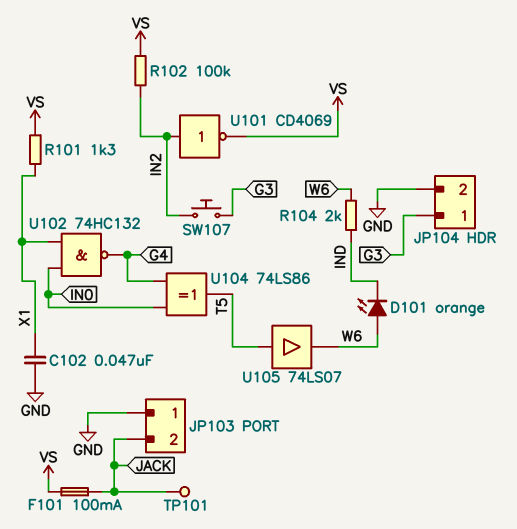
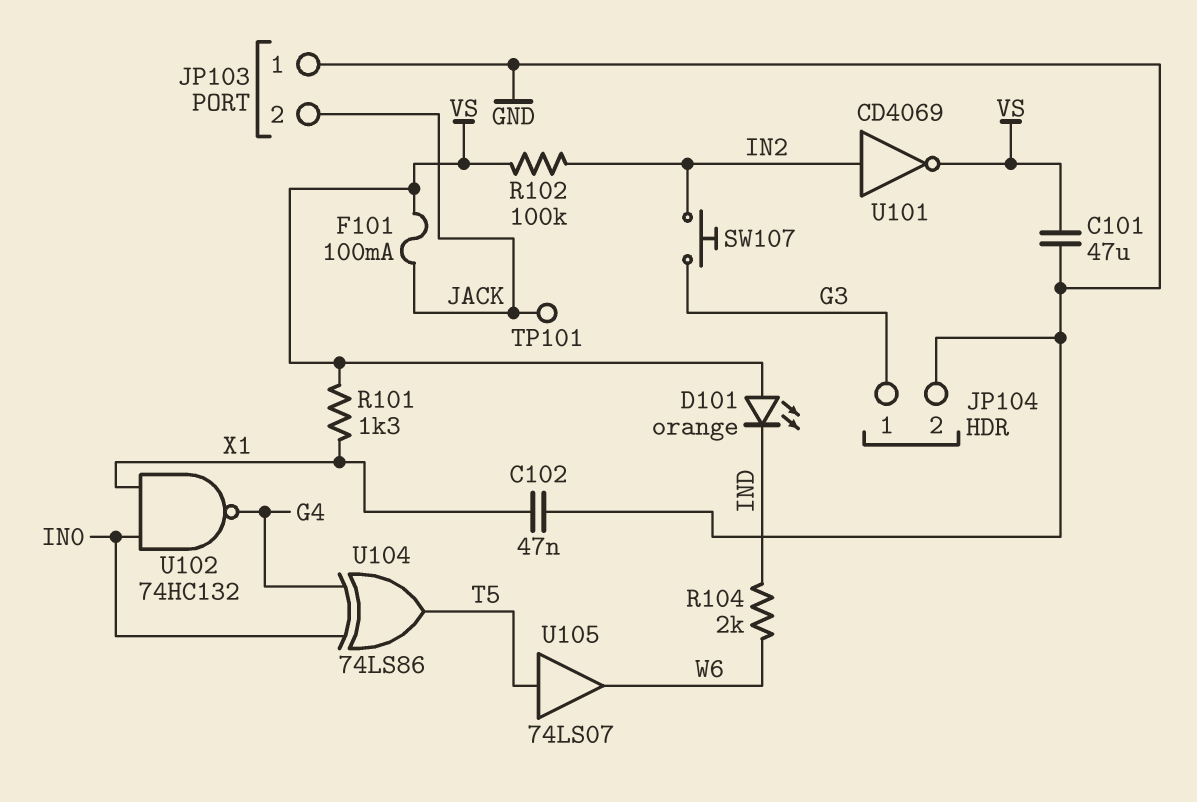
C101: none -> 47uF (GND, VS)
D101: LED orange (A W6, K IND) -> LED orange (A VS, K IND)

